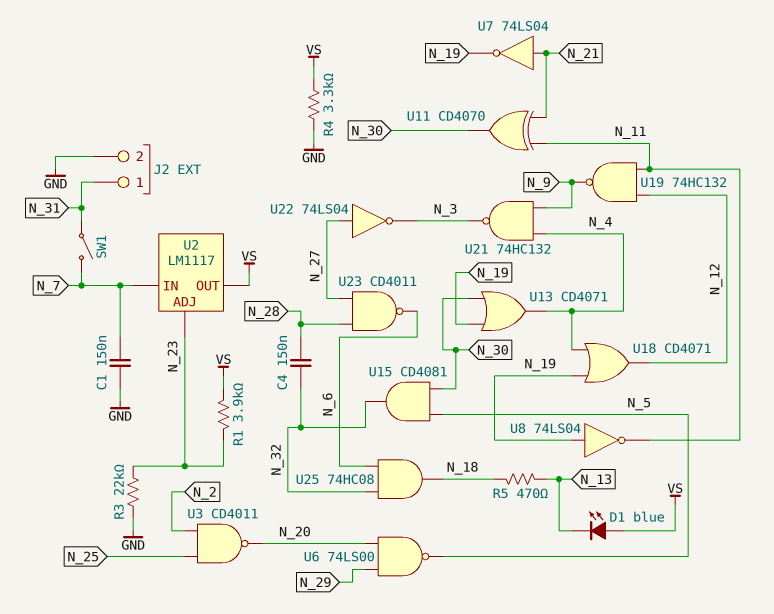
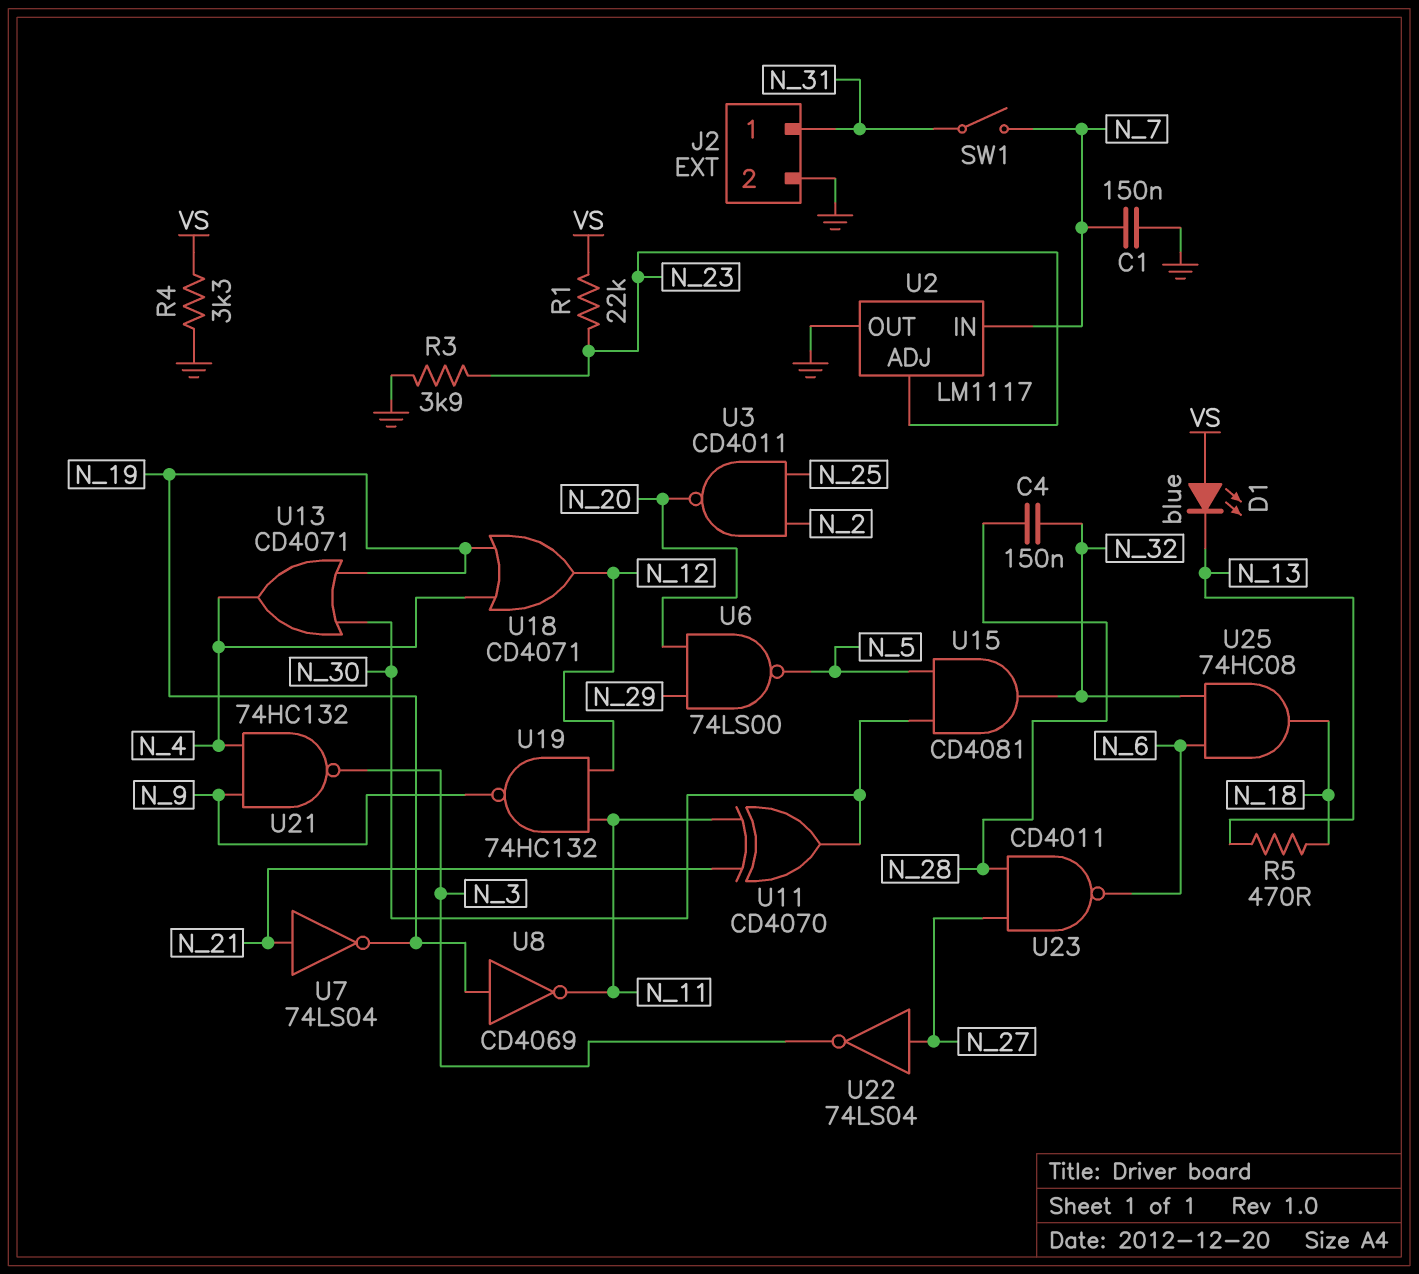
R1: 3.9k (N_23, VS) -> 22k (N_23, VS)
R3: 22k (GND, N_23) -> 3.9k (GND, N_23)
U2 pin OUT: VS -> GND
U8: NOT 74LS04 (in N_19, out N_11) -> NOT CD4069 (in N_19, out N_11)

